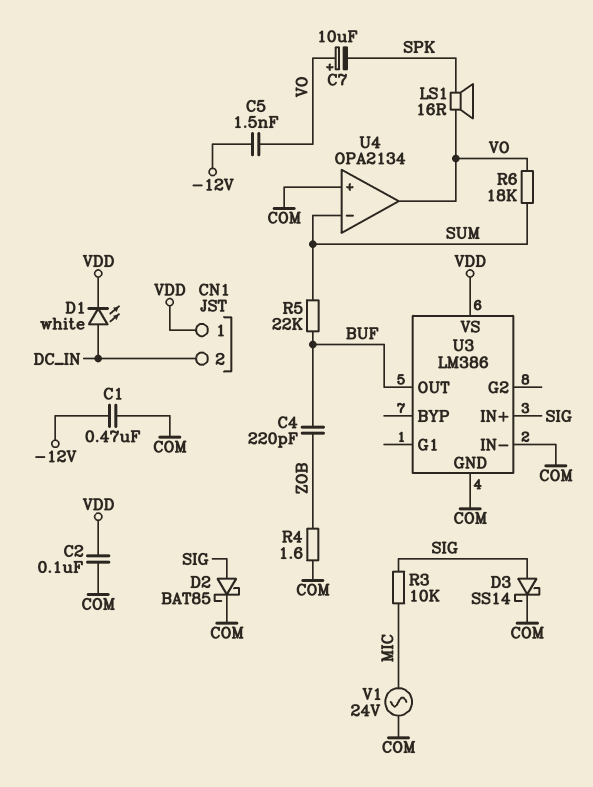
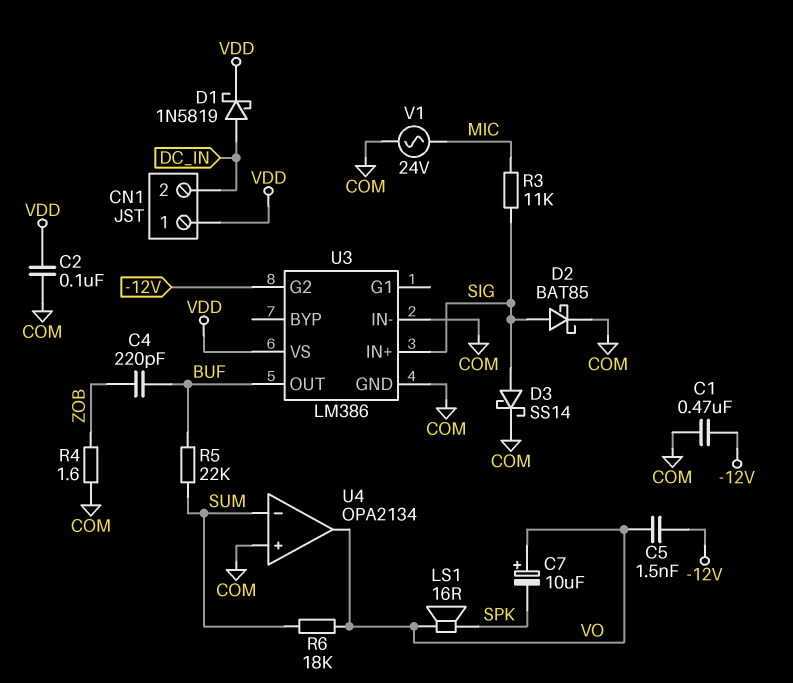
D1: LED white (A DC_IN, K VDD) -> schottky 1N5819 (A DC_IN, K VDD)
R3: 10k (MIC, SIG) -> 11k (MIC, SIG)
U3 pin G2: none -> -12V

